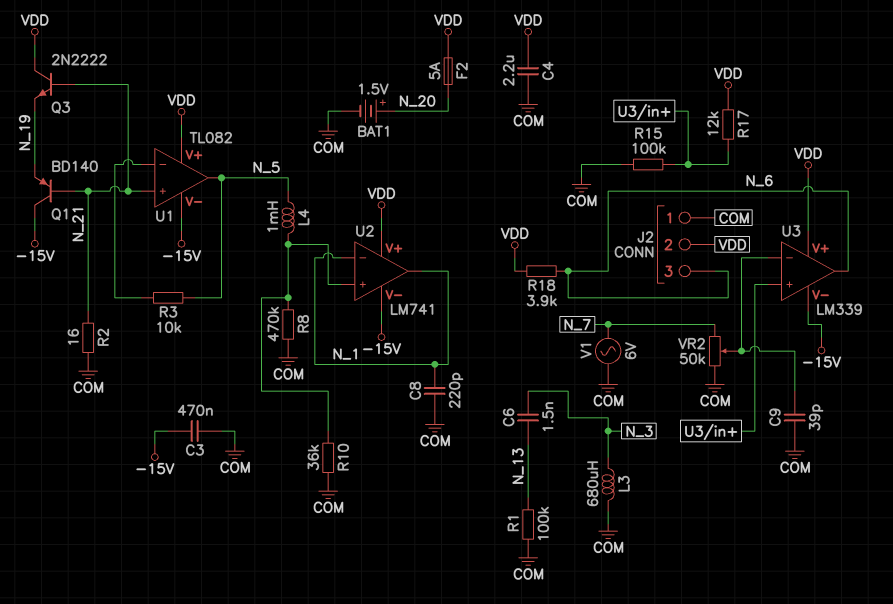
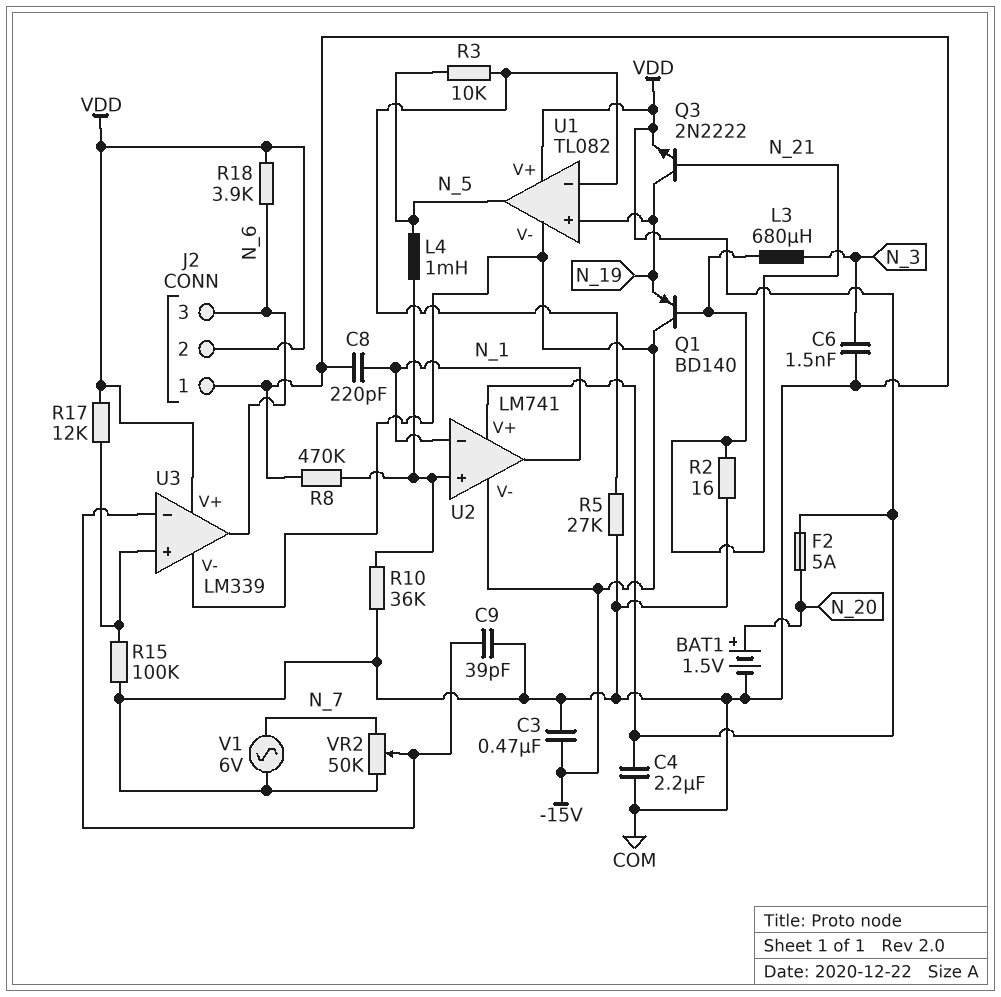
C6: 1.5nF (N_3, N_13) -> 1.5nF (COM, N_3)
L3: 680uH (COM, N_3) -> 680uH (N_3, N_21)
Q3: NPN 2N2222 (B N_21, C VDD, E N_19) -> NPN 2N2222 (B N_21, C N_19, E VDD)
R1: 100k (COM, N_13) -> none
R5: none -> 27k (COM, U1/in-)
U1 pin in+: N_21 -> N_19

